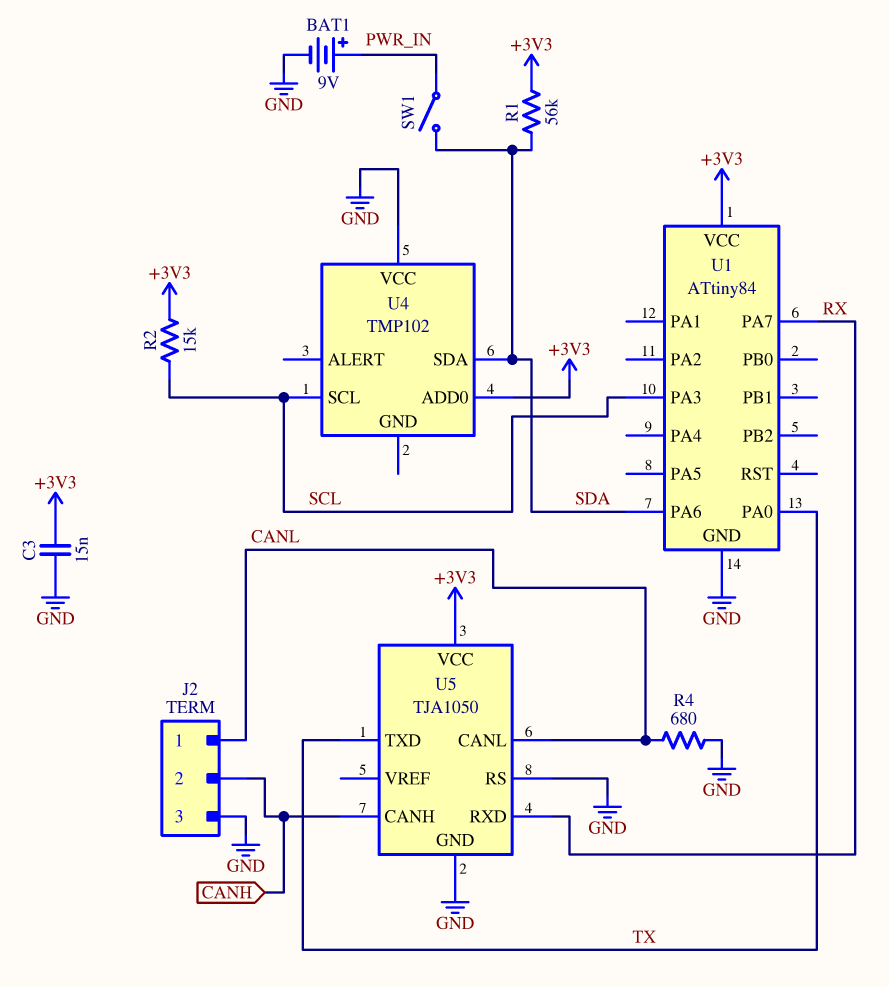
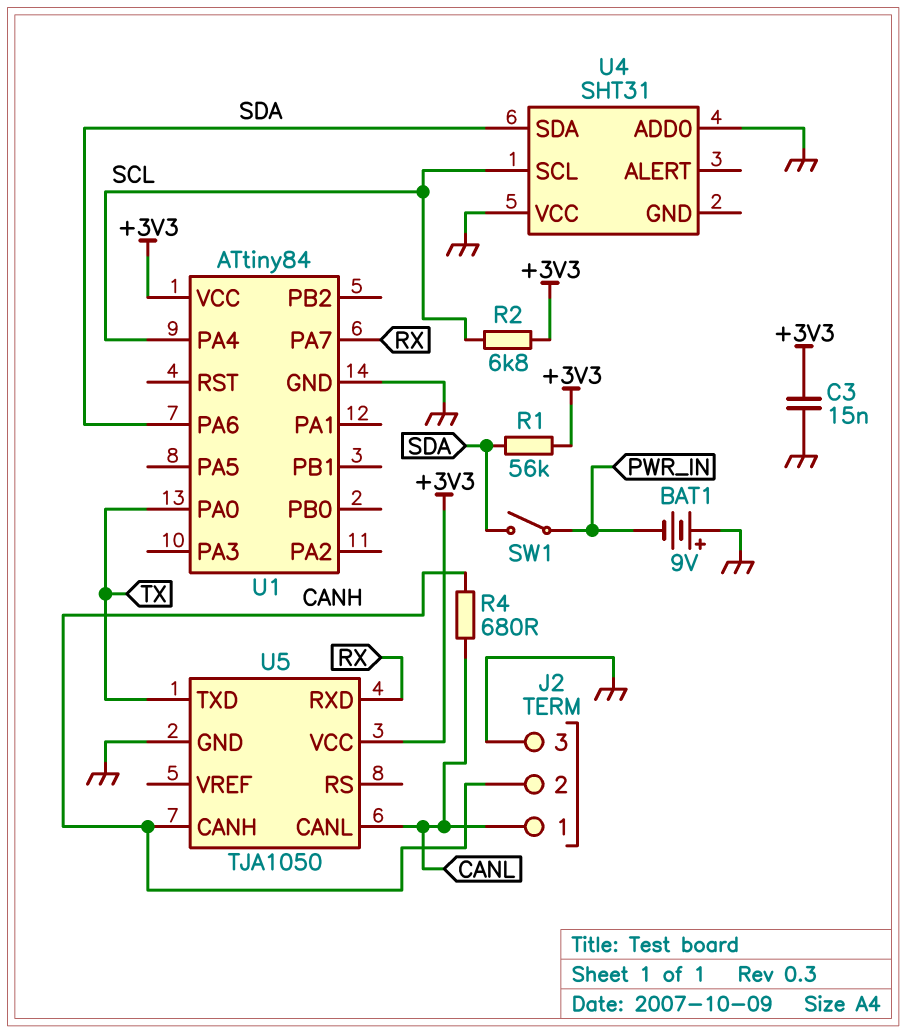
BAT1: 9V (plus PWR_IN, minus GND) -> 9V (plus GND, minus PWR_IN)
R2: 15k (+3V3, SCL) -> 6.8k (+3V3, SCL)
R4: 680 (CANL, GND) -> 680 (CANH, CANL)
U1 pin PA3: SCL -> none
U1 pin PA4: none -> SCL
U4: TMP102 -> SHT31
U4 pin ADD0: +3V3 -> GND
U5 pin RS: GND -> none

